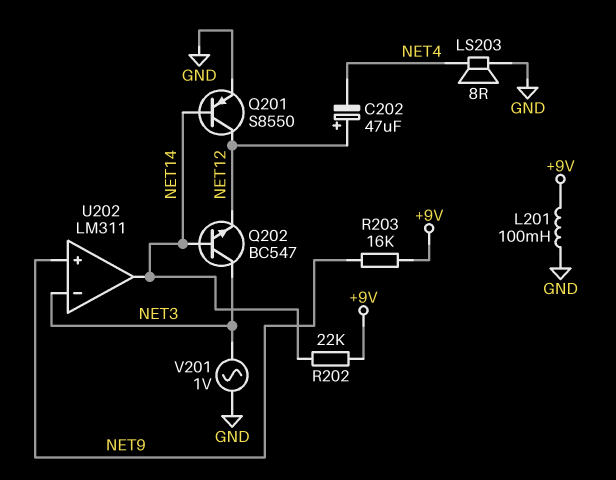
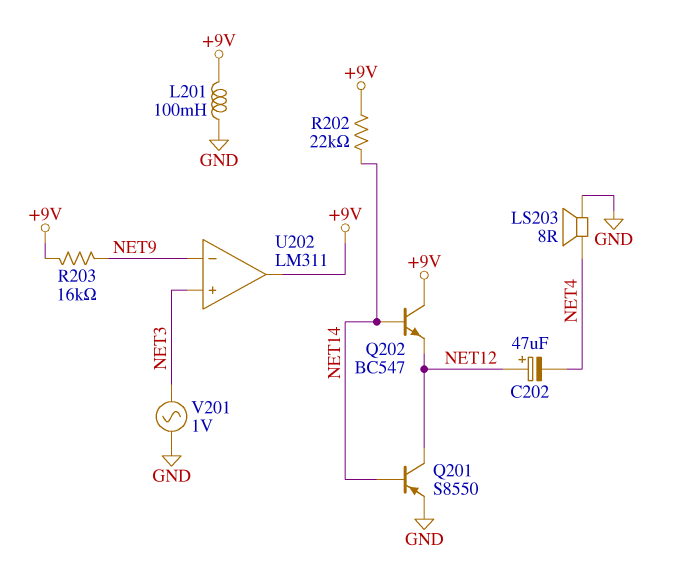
Q202: NPN BC547 (B NET14, C NET3, E NET12) -> NPN BC547 (B NET14, C +9V, E NET12)
U202 pin in+: NET9 -> NET3
U202 pin in-: NET3 -> NET9
U202 pin out: NET14 -> +9V

